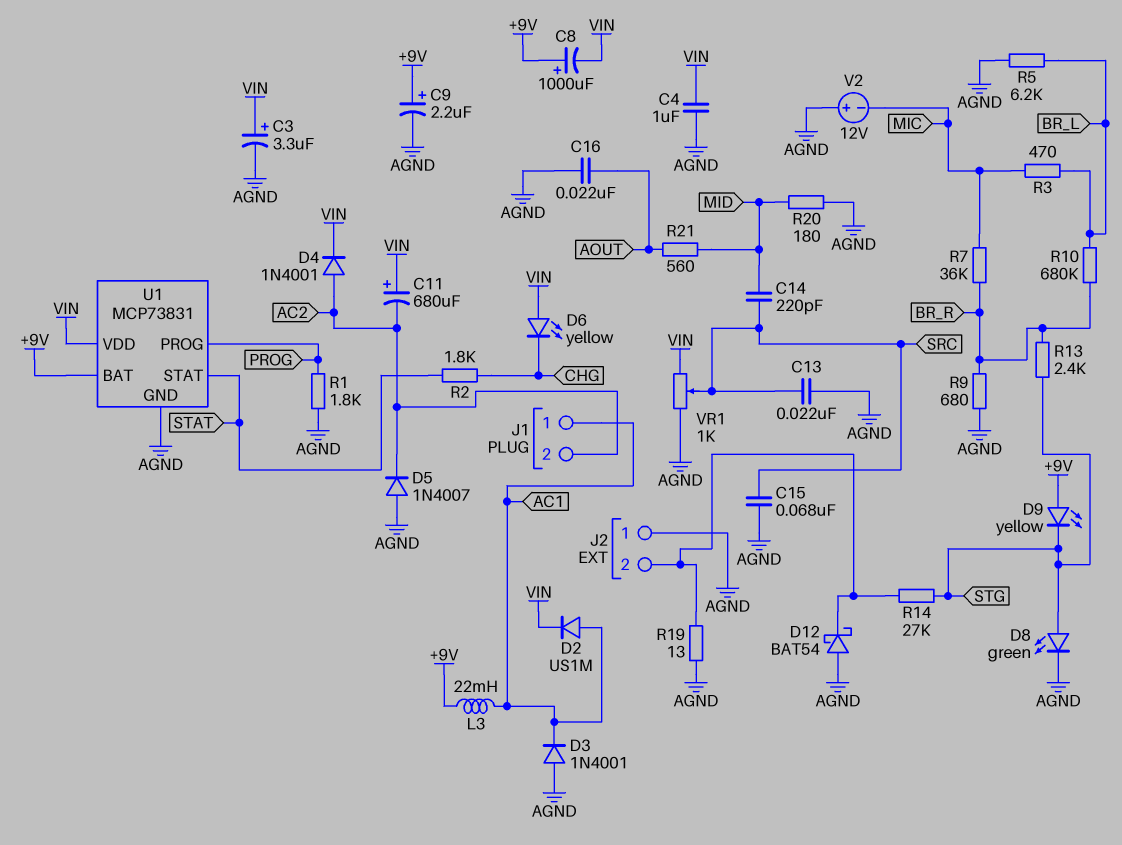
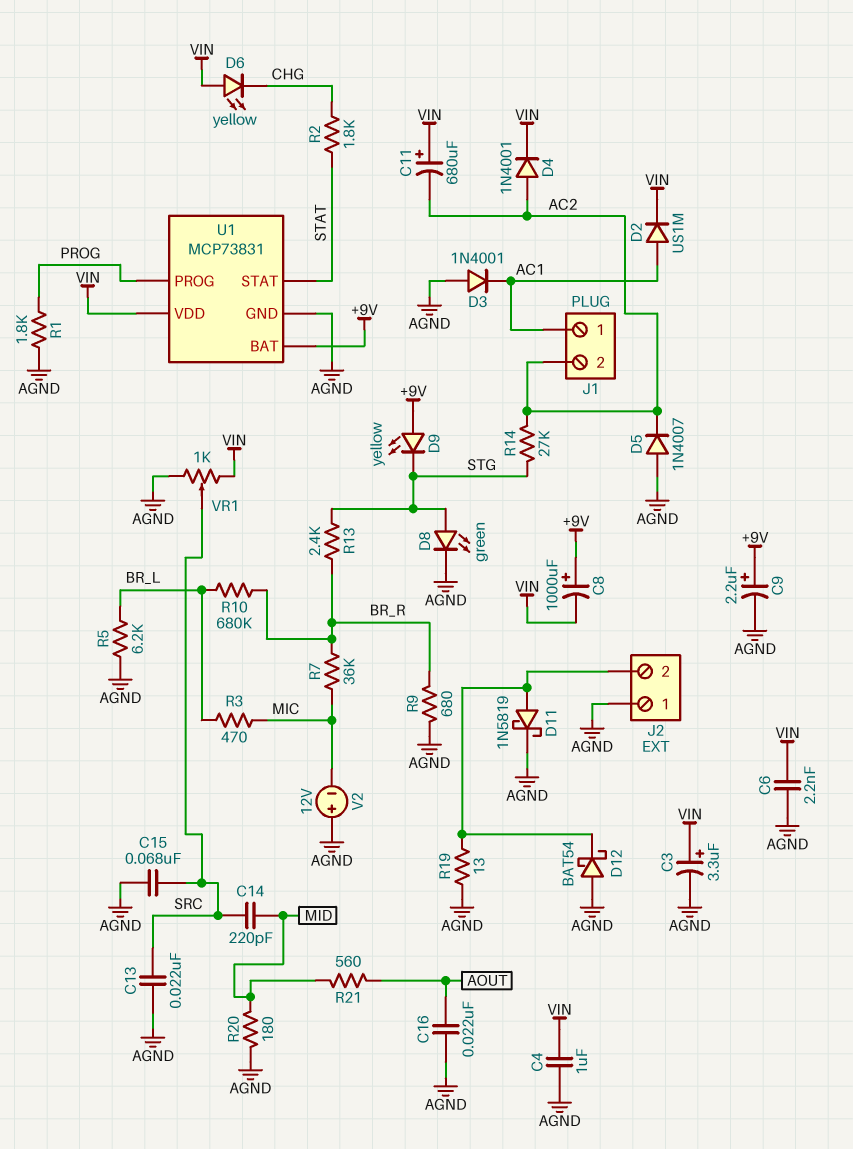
C6: none -> 2.2nF (AGND, VIN)
D11: none -> schottky 1N5819 (A J2/2, K AGND)
L3: 22mH (+9V, AC1) -> none
R14: 27k (J2/2, STG) -> 27k (AC2, STG)

